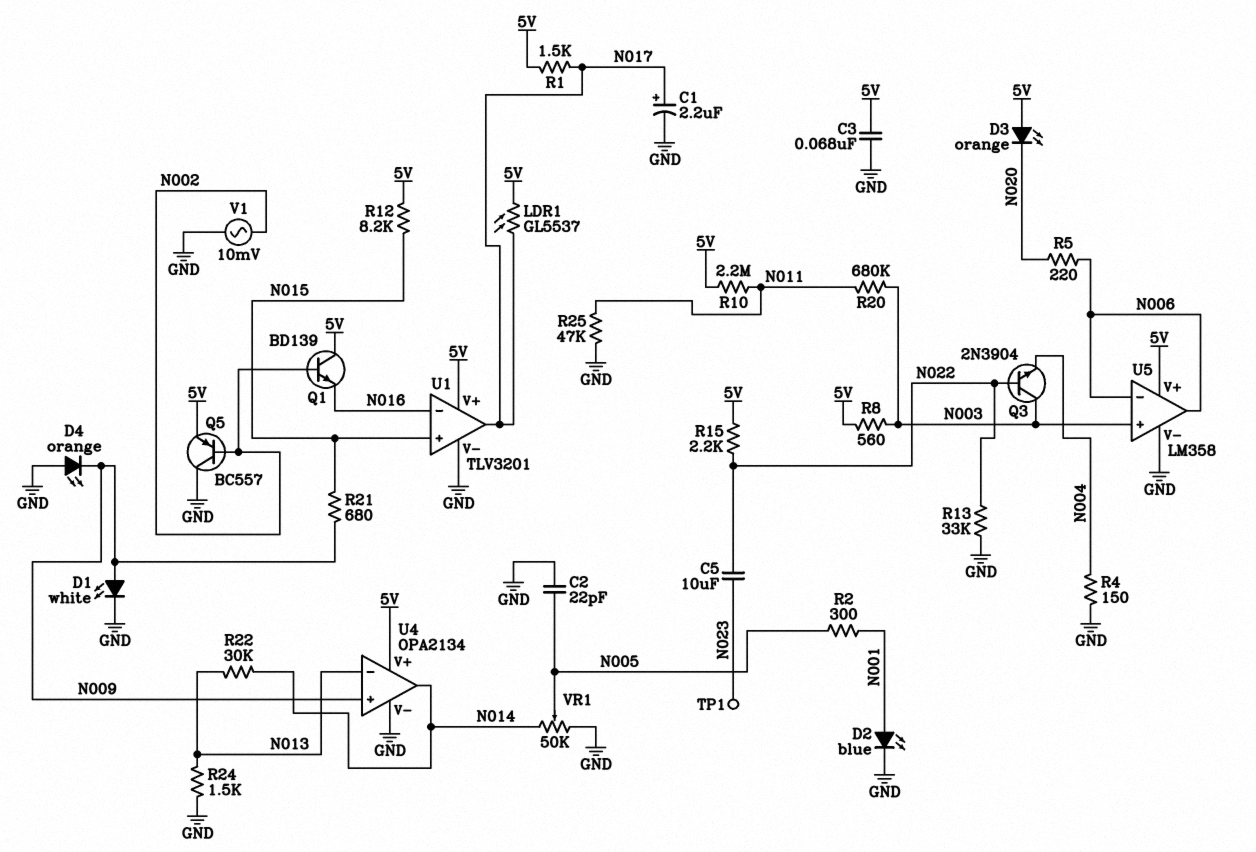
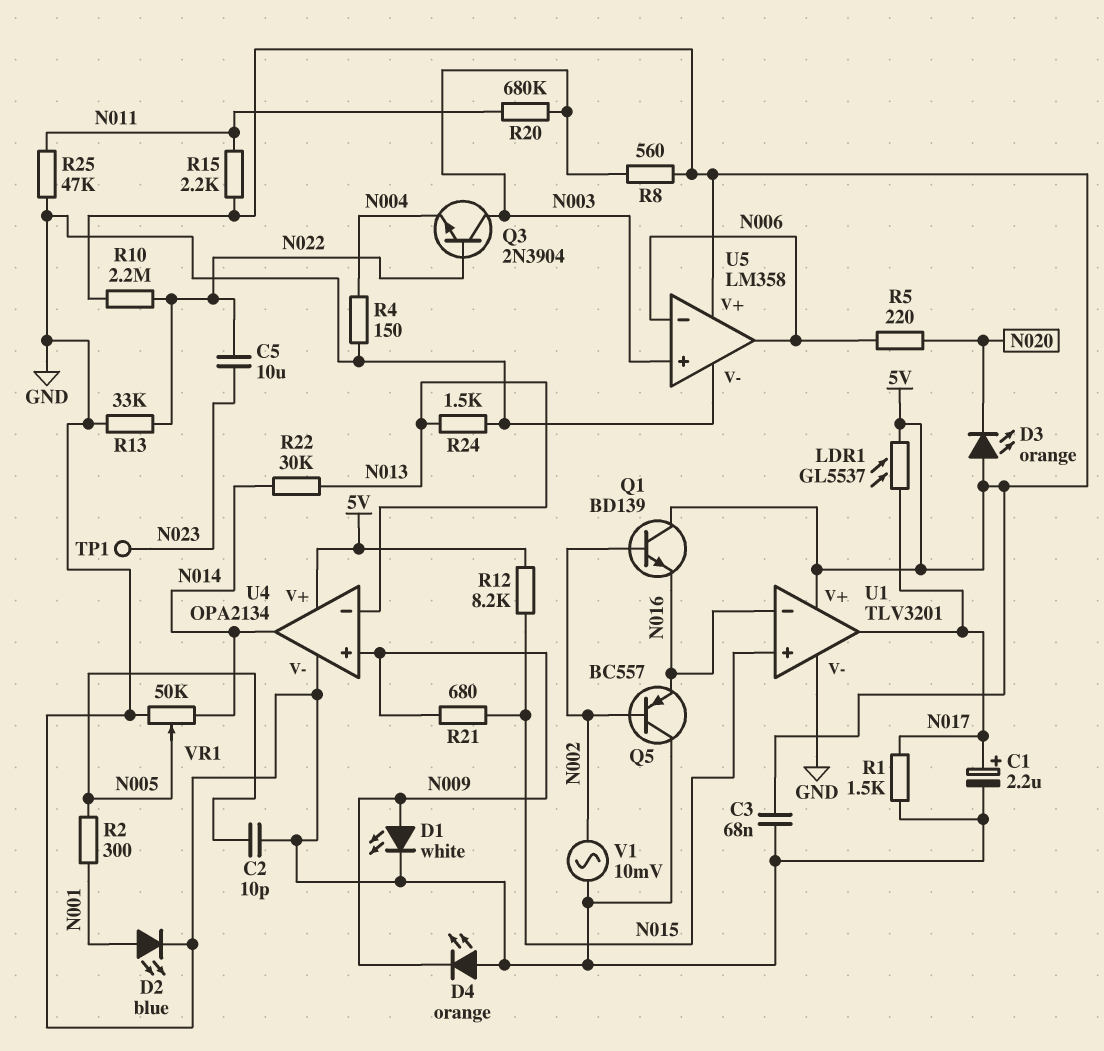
C2: 22pF (GND, N005) -> 10pF (GND, N005)
Q5: PNP BC557 (B N002, C GND, E 5V) -> PNP BC557 (B N002, C GND, E N016)
R1: 1.5k (5V, N017) -> 1.5k (GND, N017)
R10: 2.2M (5V, N011) -> 2.2M (5V, N022)
R15: 2.2k (5V, N022) -> 2.2k (5V, N011)

